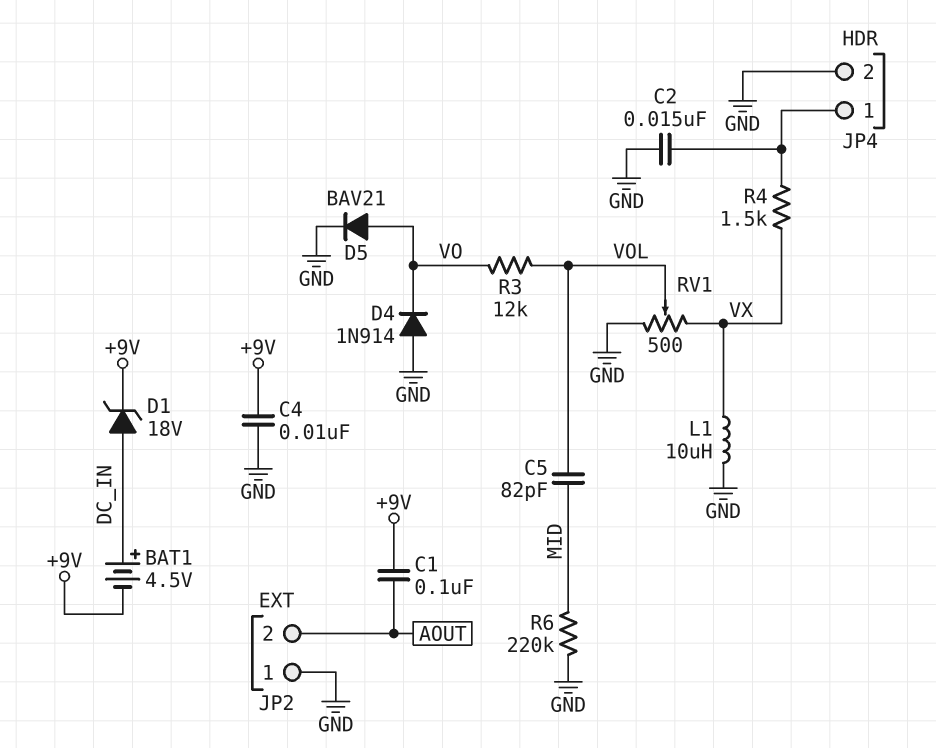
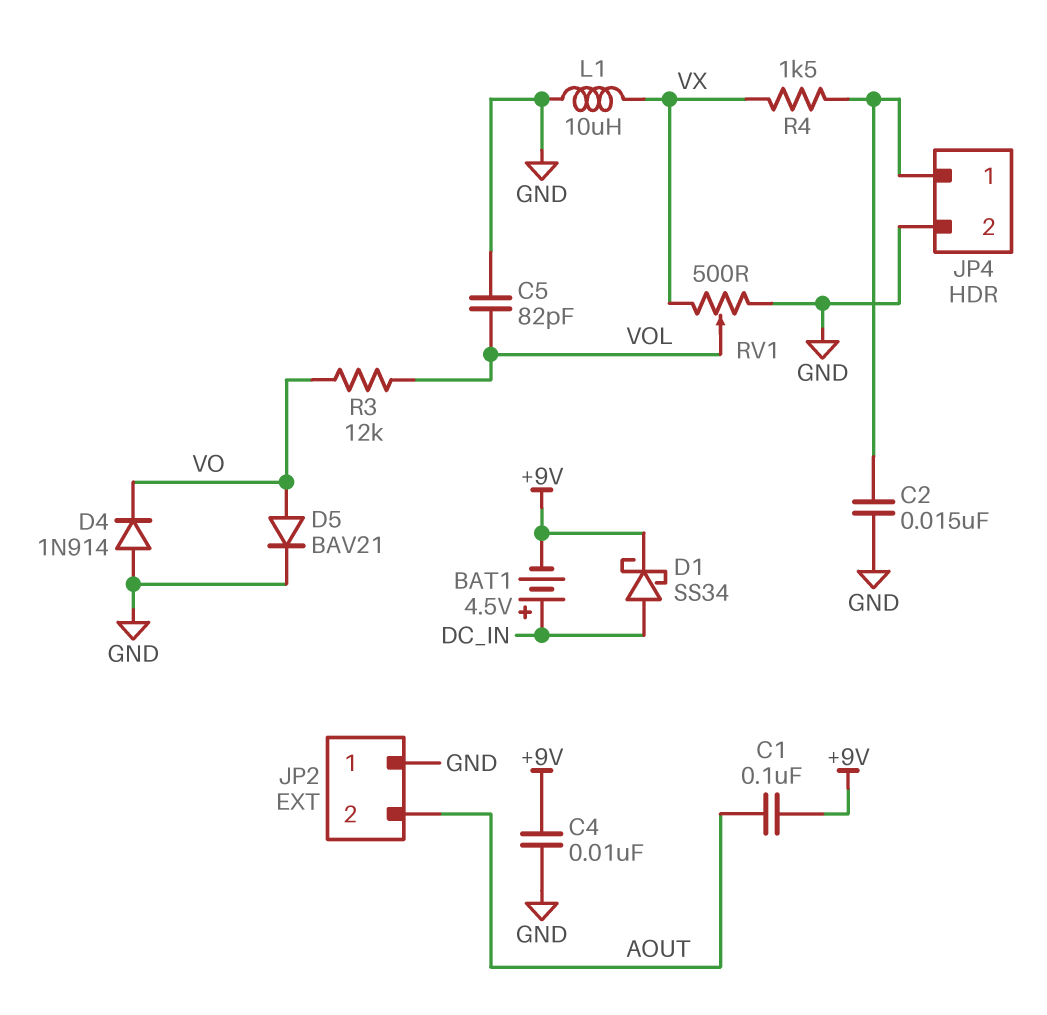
C5: 82pF (MID, VOL) -> 82pF (GND, VOL)
D1: zener 18V (A DC_IN, K +9V) -> schottky SS34 (A DC_IN, K +9V)
R6: 220k (GND, MID) -> none

